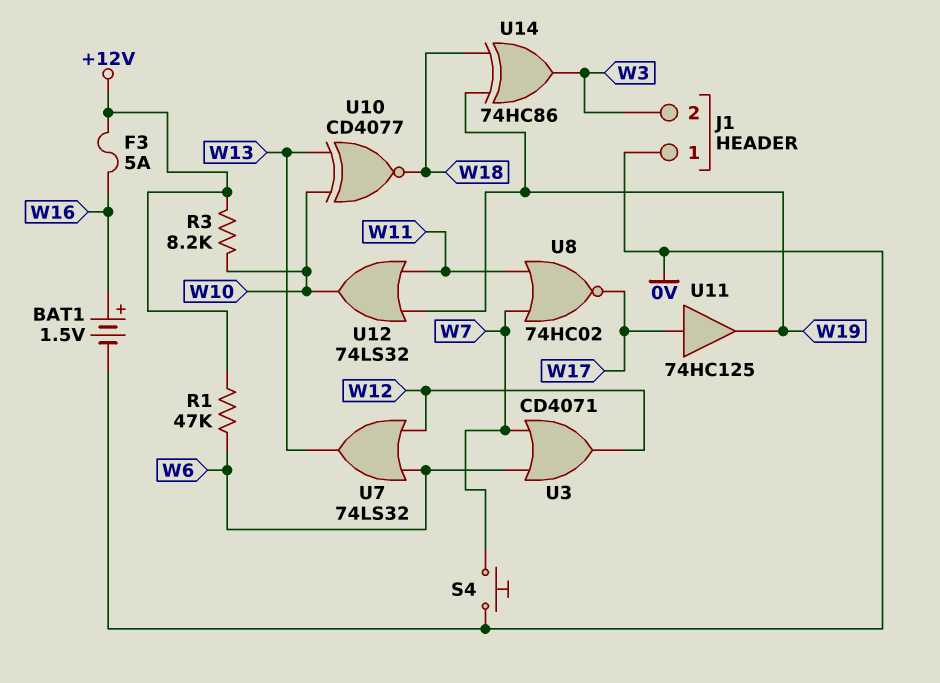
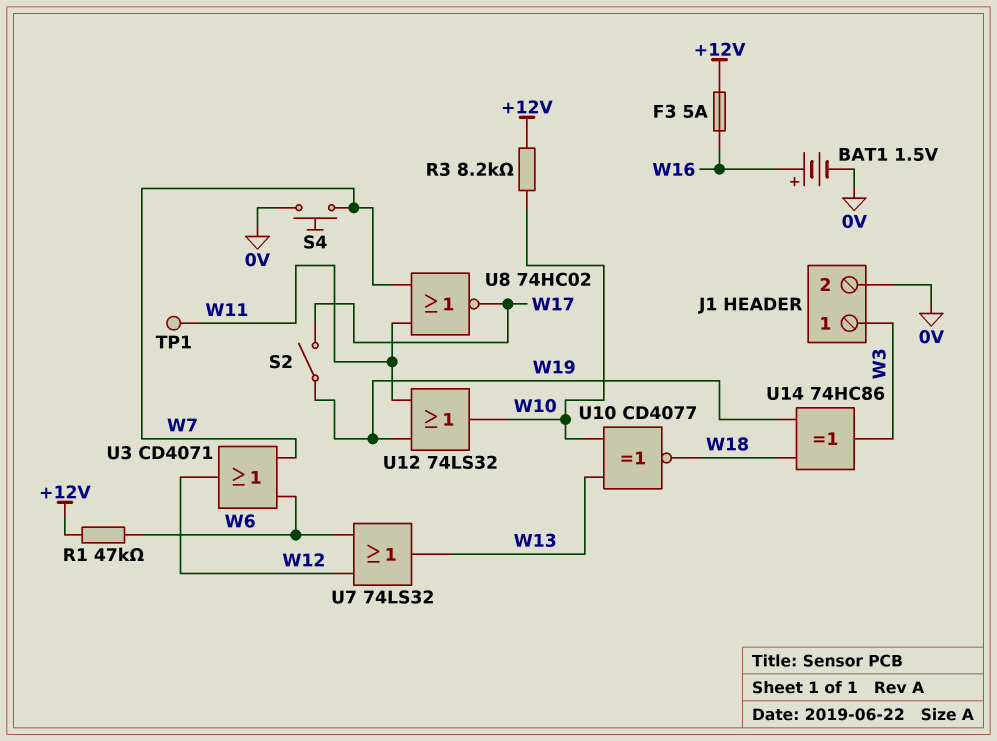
J1 pin 1: 0V -> W3
J1 pin 2: W3 -> 0V
S2: none -> switch (W17, W19)
TP1: none -> test point (W11)
U11: buffer 74HC125 (in W17, out W19) -> none

